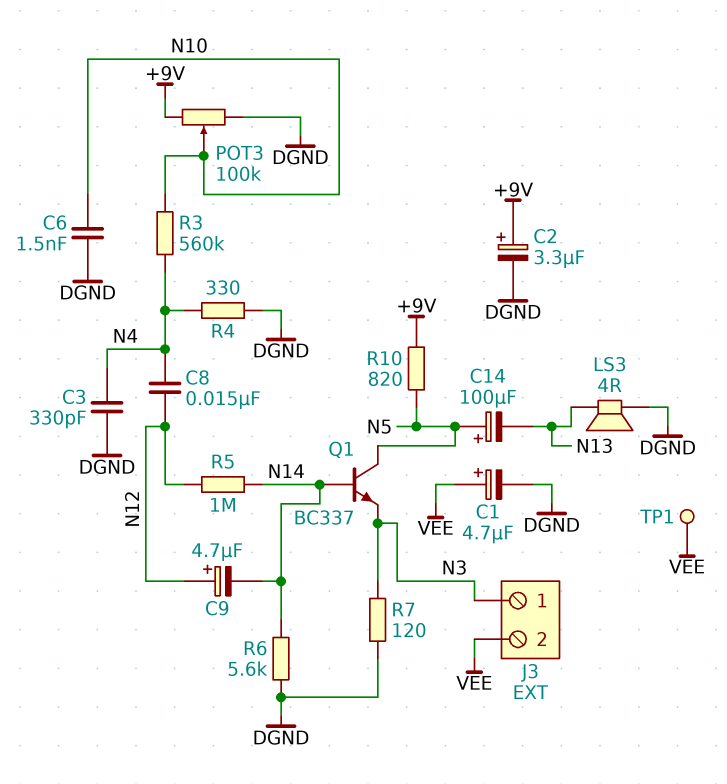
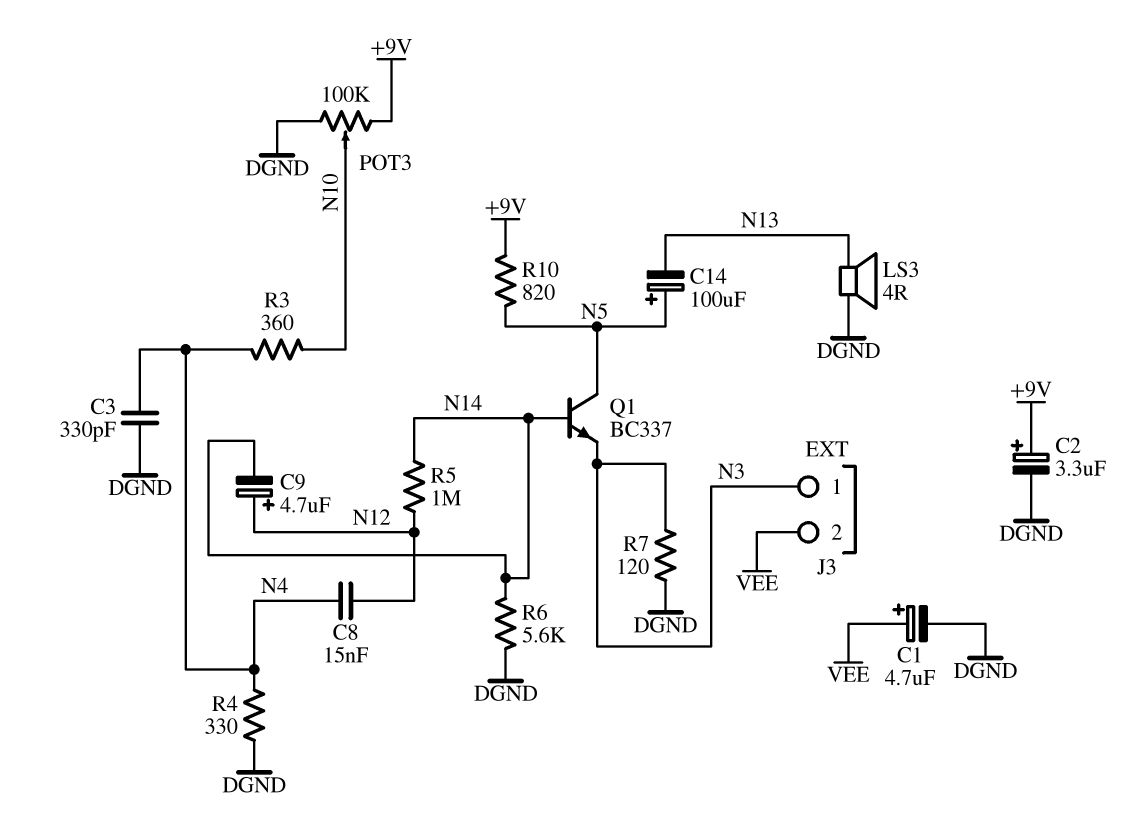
C6: 1.5nF (DGND, N10) -> none
R3: 560k (N4, N10) -> 360 (N4, N10)
TP1: test point (VEE) -> none

